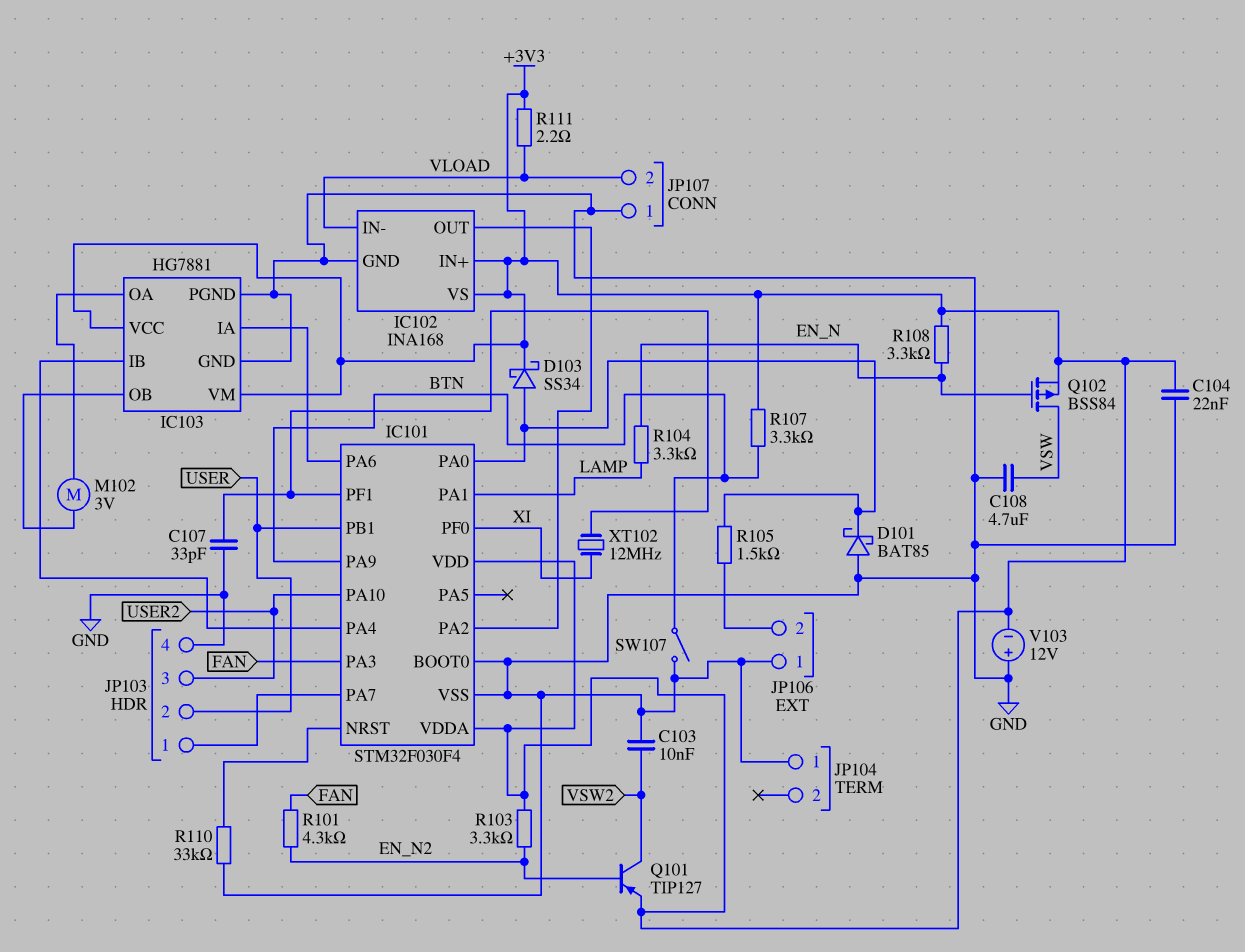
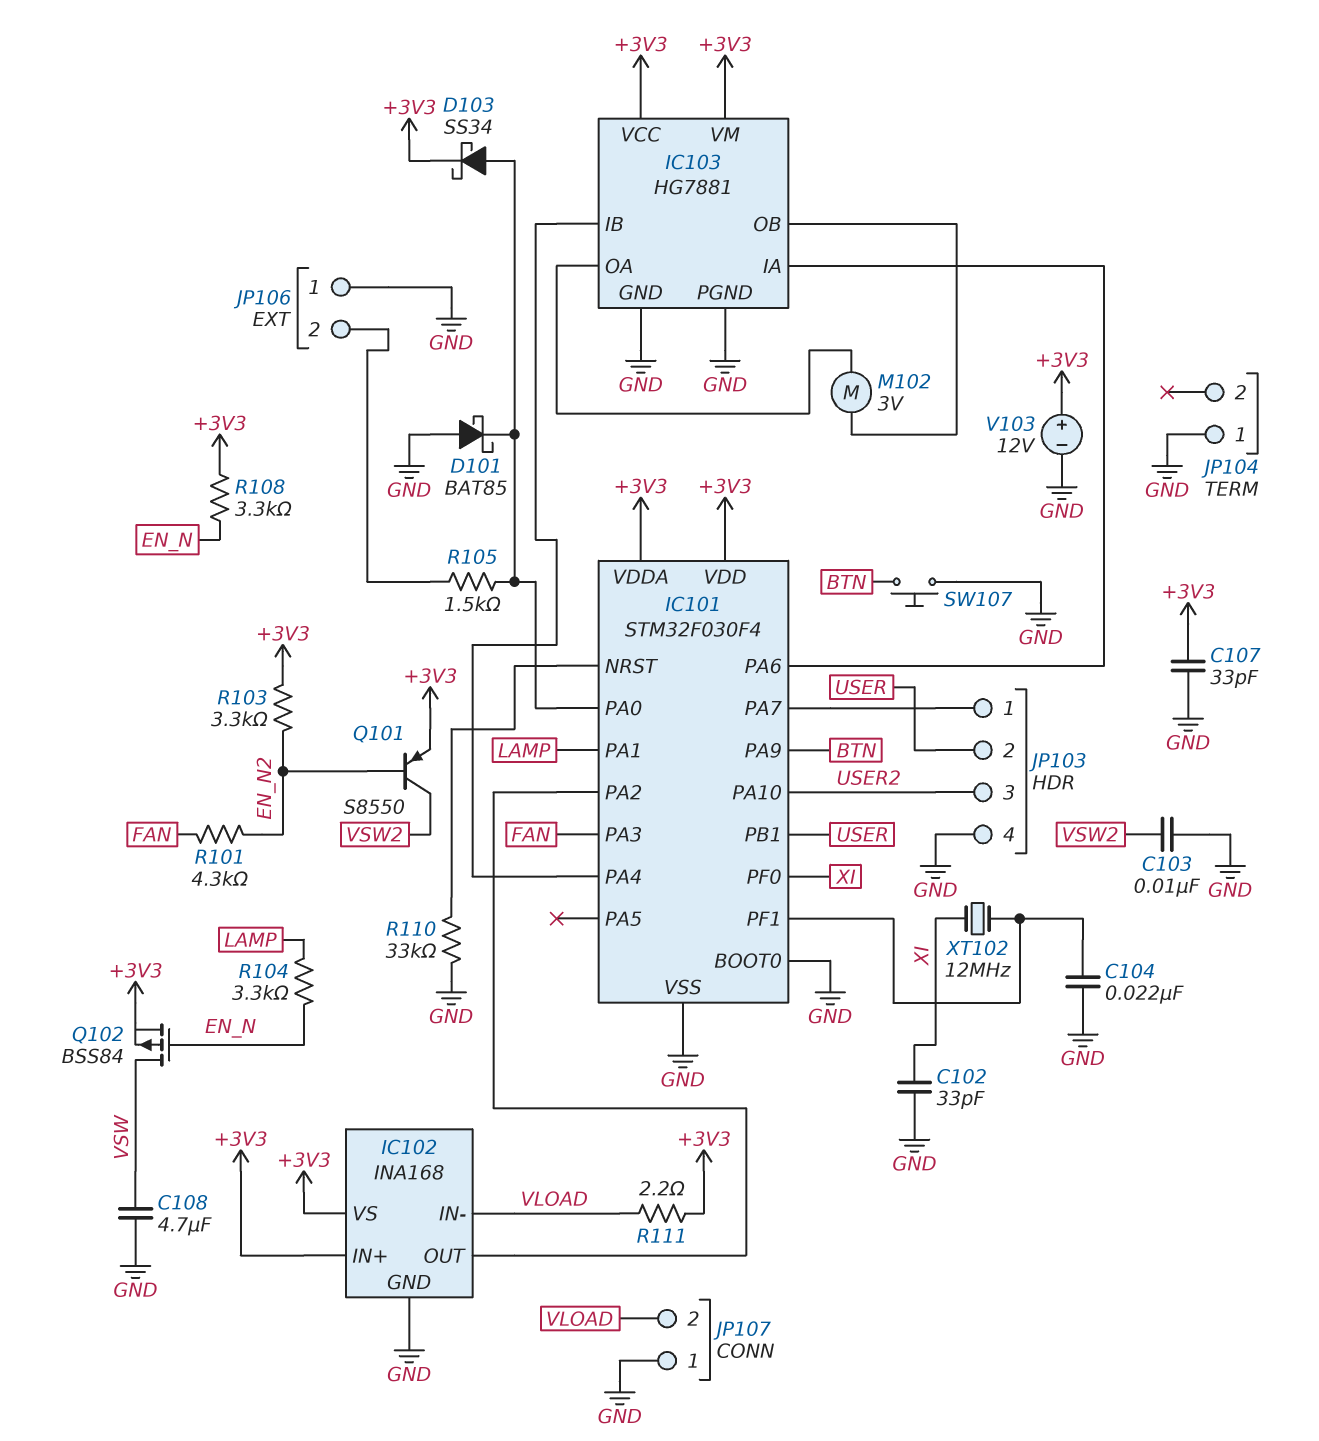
C102: none -> 33pF (GND, XI)
C104: 22nF (+3V3, GND) -> 22nF (GND, IC101/PF1)
C107: 33pF (GND, IC101/PF1) -> 33pF (+3V3, GND)
Q101: PNP TIP127 (B EN_N2, C VSW2, E +3V3) -> PNP S8550 (B EN_N2, C VSW2, E +3V3)
R107: 3.3k (+3V3, BTN) -> none
SW107: switch (BTN, GND) -> button (BTN, GND)
V103: 12V (plus GND, minus +3V3) -> 12V (plus +3V3, minus GND)

